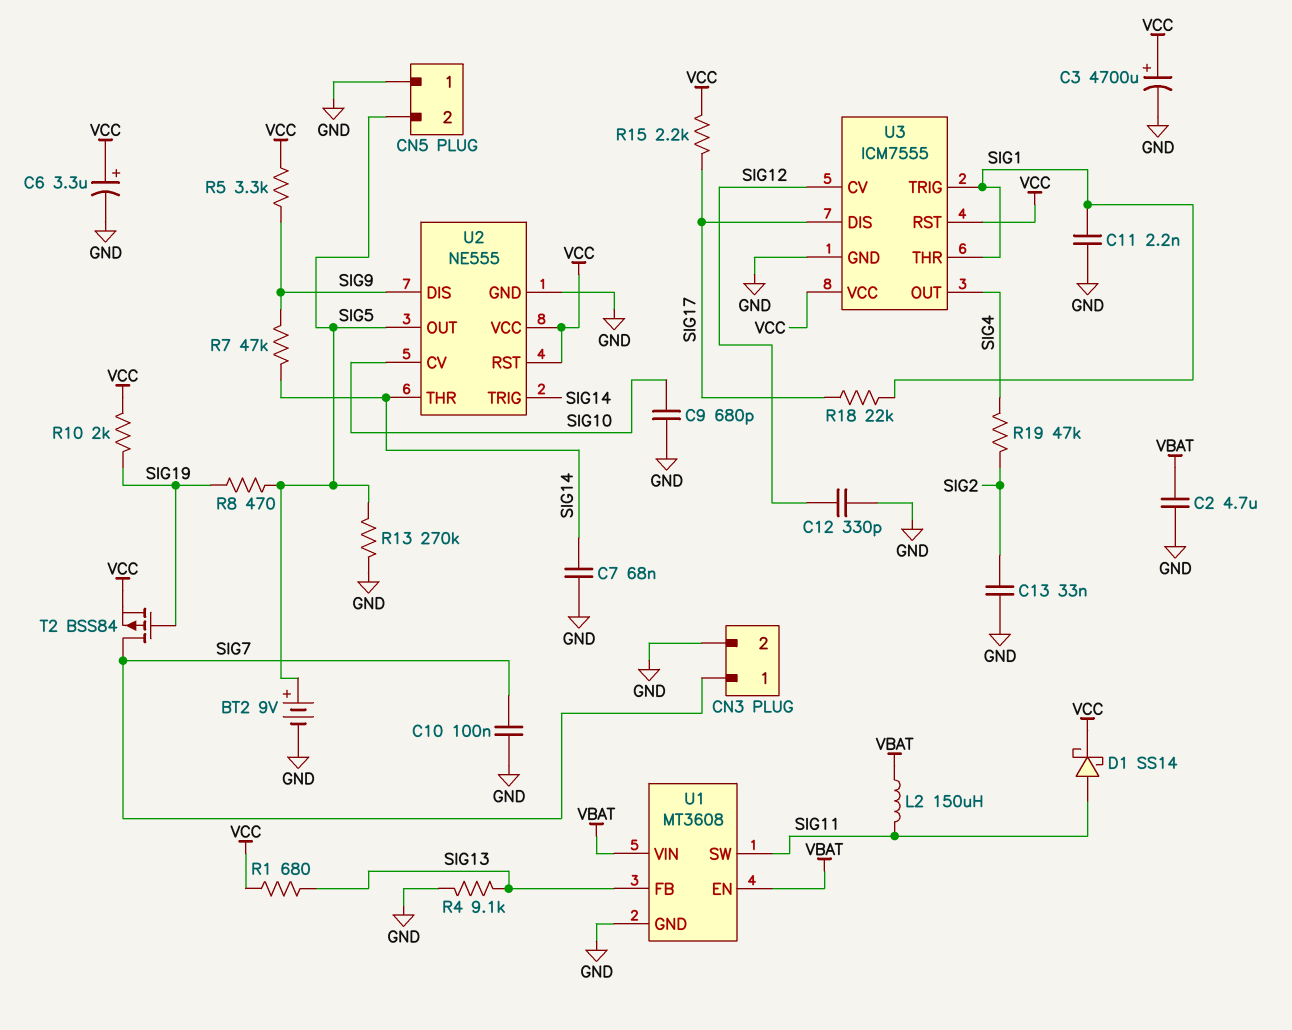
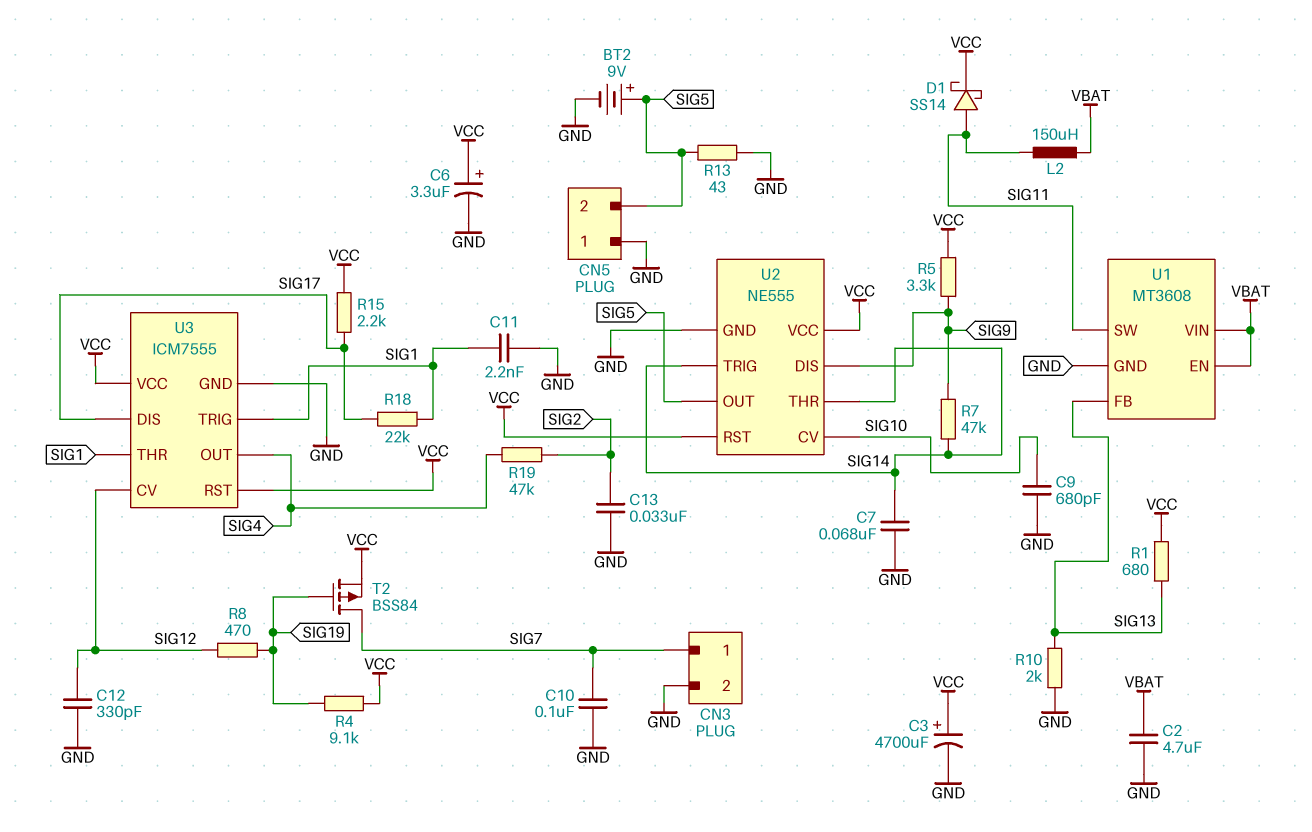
R4: 9.1k (GND, SIG13) -> 9.1k (SIG19, VCC)
R8: 470 (SIG5, SIG19) -> 470 (SIG12, SIG19)
R10: 2k (SIG19, VCC) -> 2k (GND, SIG13)
R13: 270k (GND, SIG5) -> 43 (GND, SIG5)

